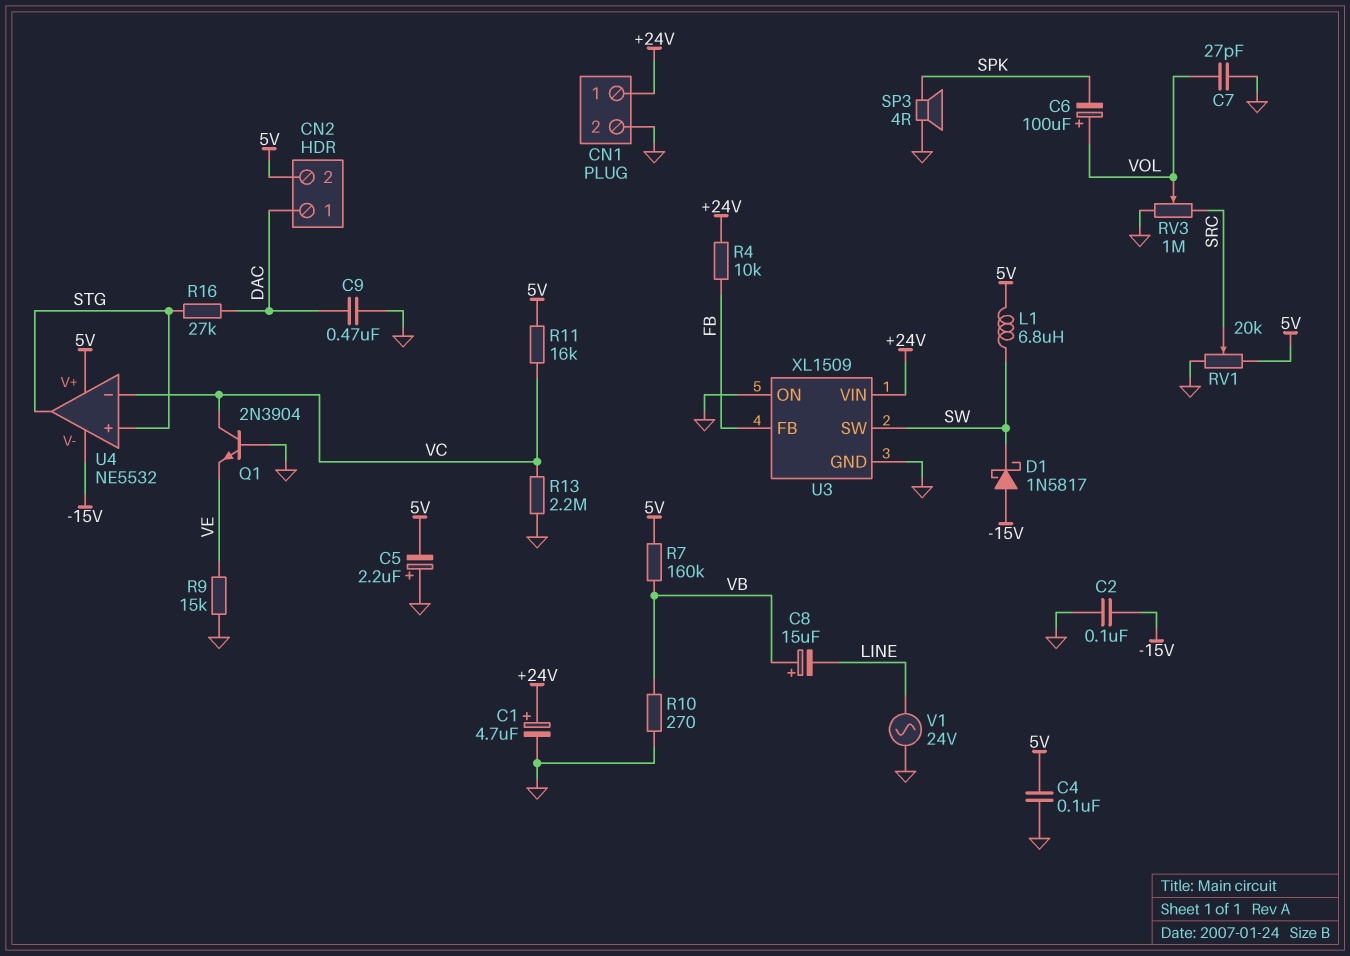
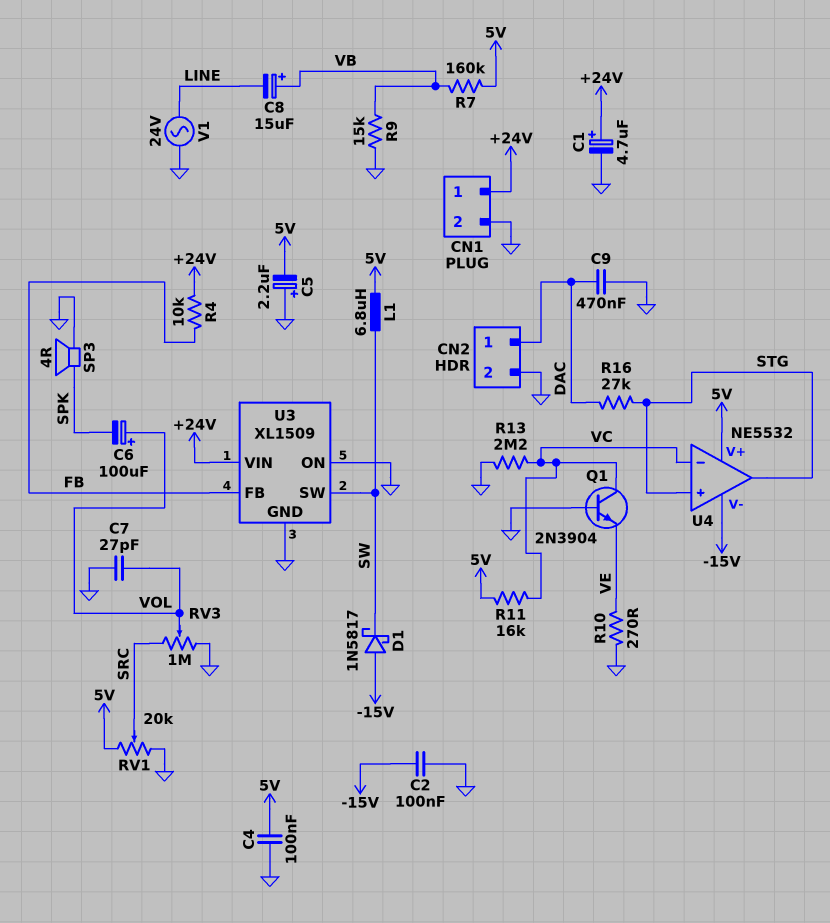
CN2 pin 2: 5V -> GND
R9: 15k (GND, VE) -> 15k (GND, VB)
R10: 270 (GND, VB) -> 270 (GND, VE)

